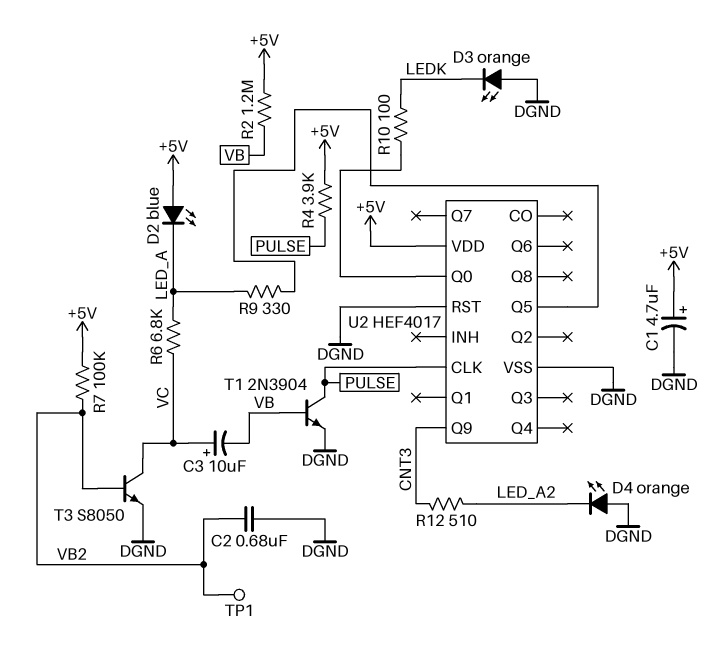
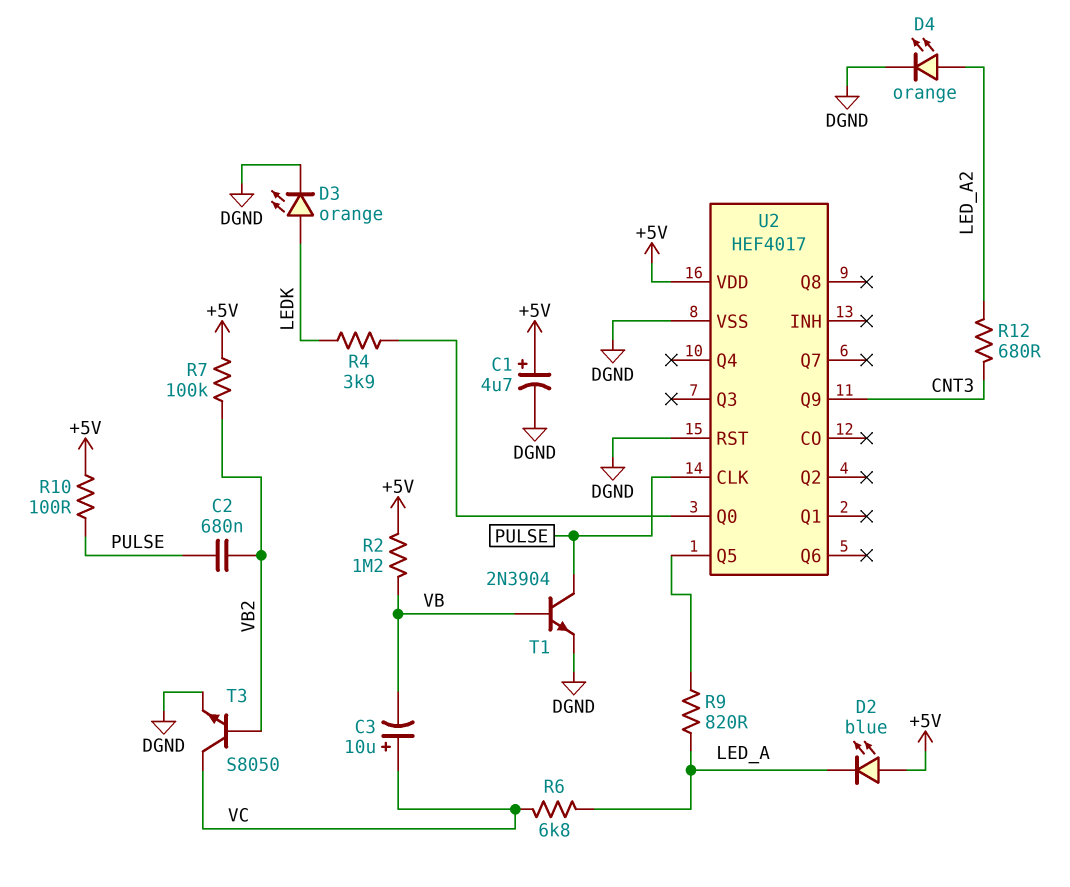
C2: 680nF (DGND, VB2) -> 680nF (PULSE, VB2)
D3: LED orange (A DGND, K LEDK) -> LED orange (A LEDK, K DGND)
D4: LED orange (A DGND, K LED_A2) -> LED orange (A LED_A2, K DGND)
R4: 3.9k (+5V, PULSE) -> 3.9k (LEDK, U2/Q0)
R9: 330 (LED_A, U2/Q5) -> 820 (LED_A, U2/Q5)
R10: 100 (LEDK, U2/Q0) -> 100 (+5V, PULSE)
R12: 510 (CNT3, LED_A2) -> 680 (CNT3, LED_A2)
TP1: test point (VB2) -> none

